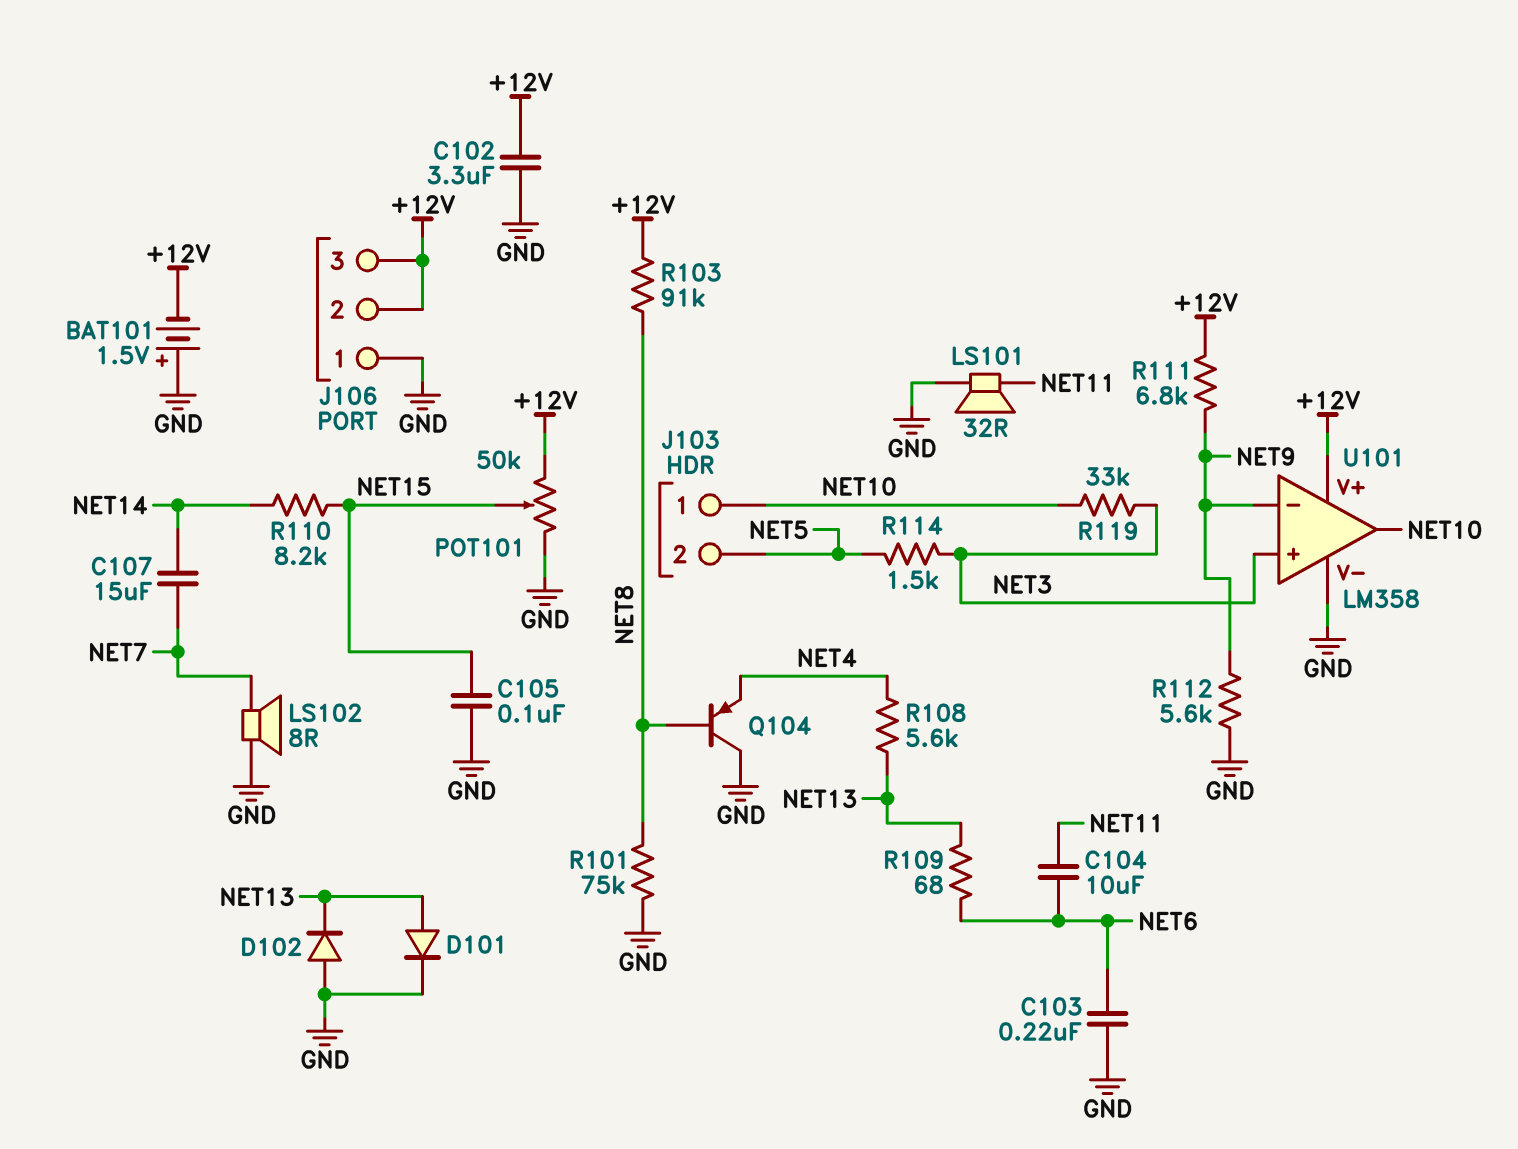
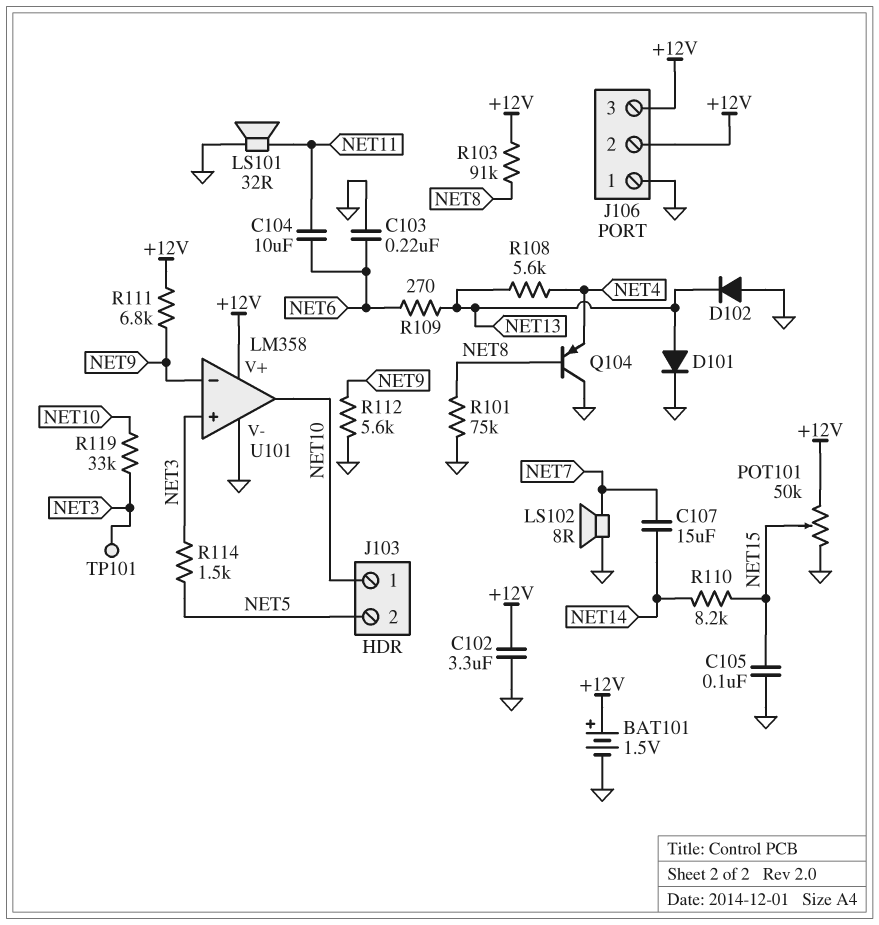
BAT101: 1.5V (plus GND, minus +12V) -> 1.5V (plus +12V, minus GND)
R109: 68 (NET6, NET13) -> 270 (NET6, NET13)
TP101: none -> test point (NET3)

